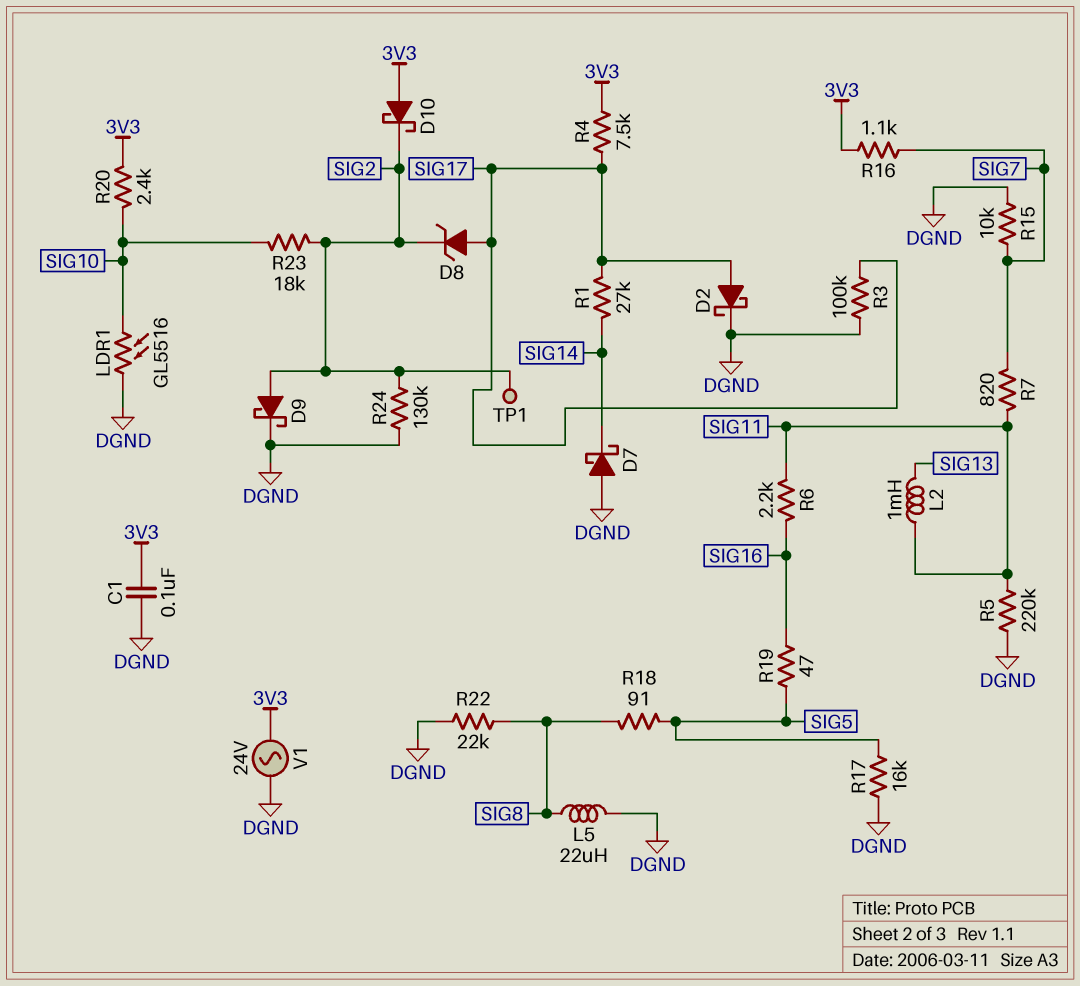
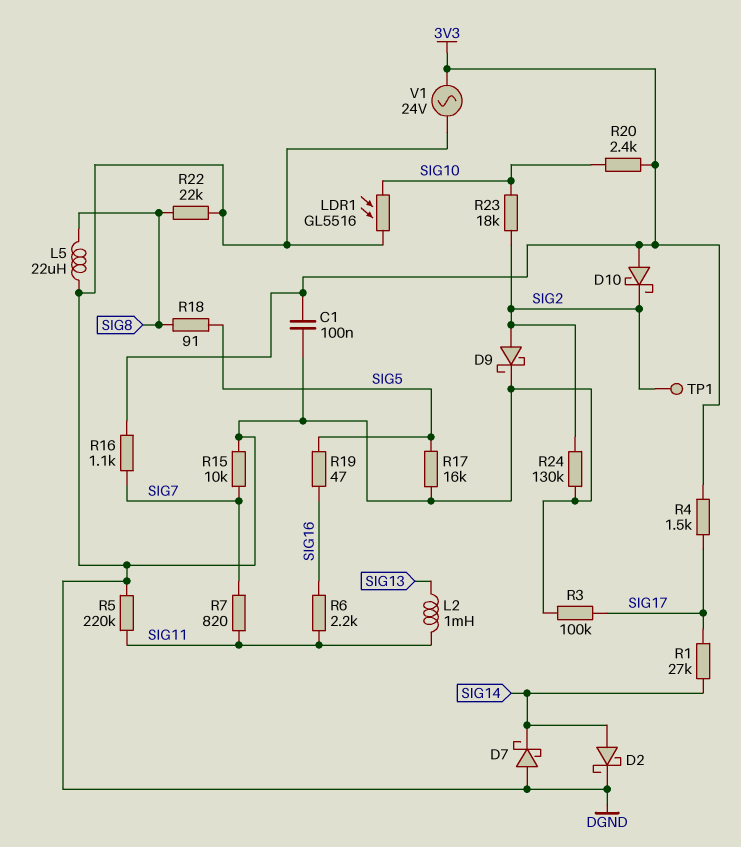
D2: schottky (A SIG17, K DGND) -> schottky (A SIG14, K DGND)
D8: zener (A SIG17, K SIG2) -> none
R4: 7.5k (3V3, SIG17) -> 1.5k (3V3, SIG17)

